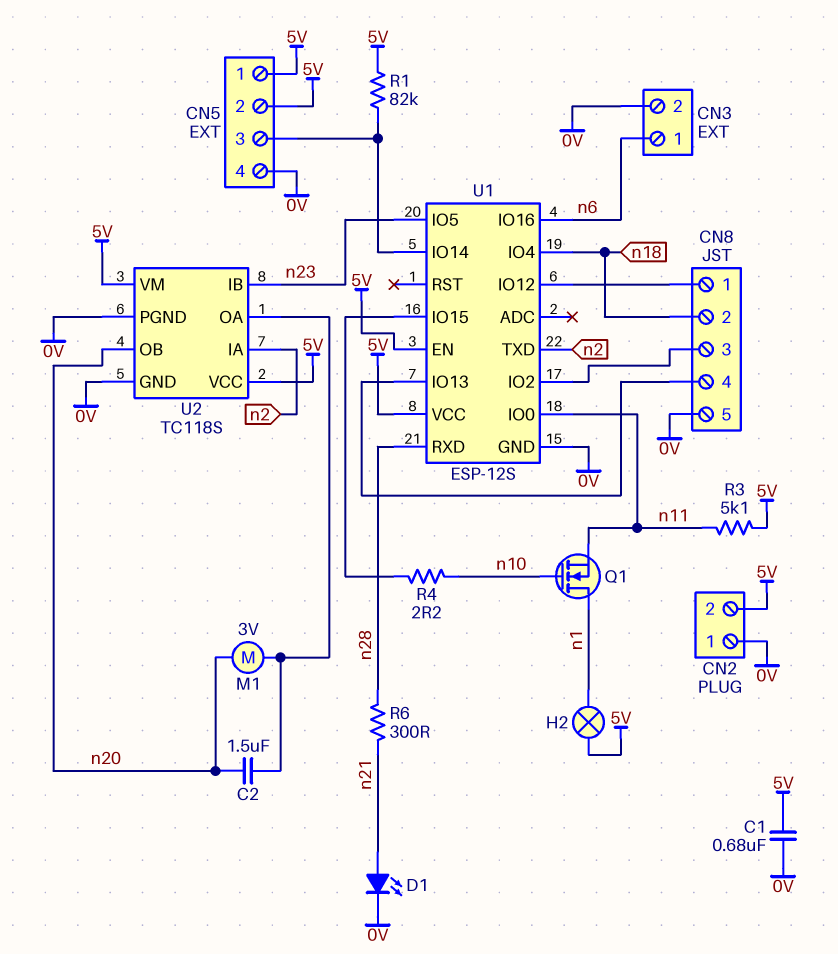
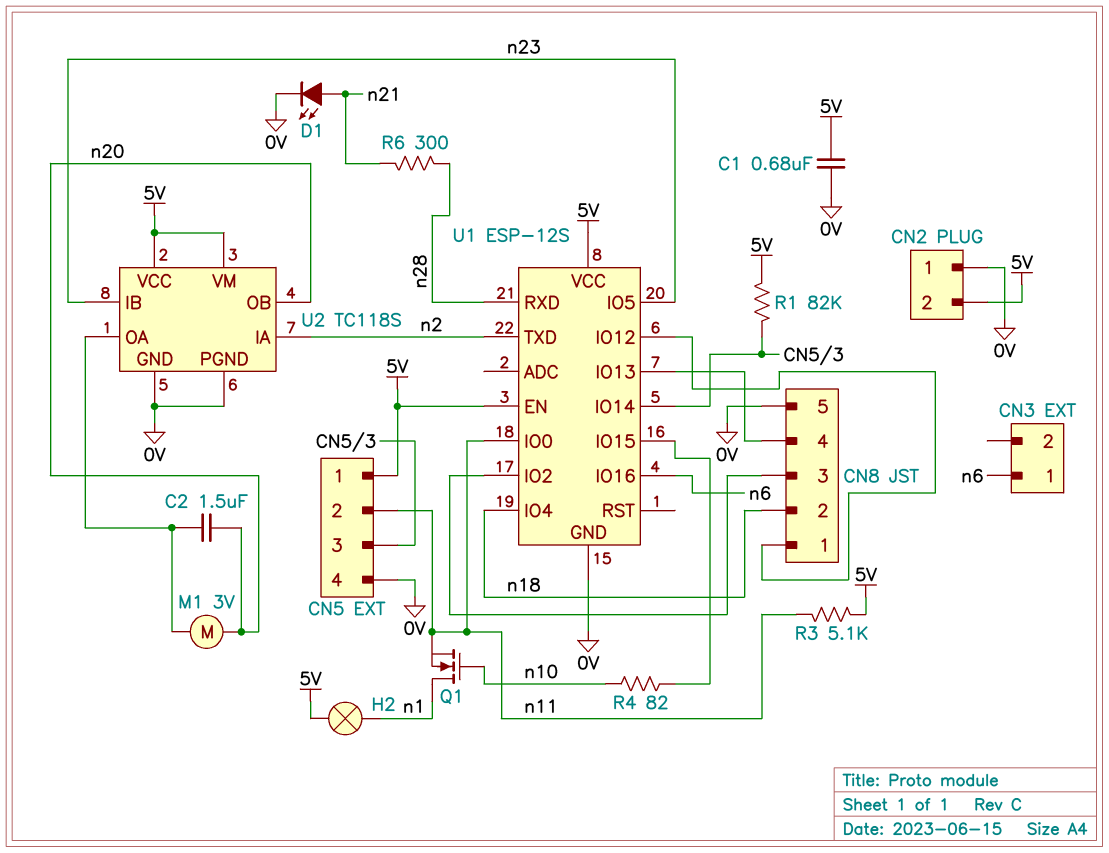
CN3 pin 2: 0V -> none
CN5 pin 2: 5V -> n11
R4: 2.2 (U1/IO15, n10) -> 82 (U1/IO15, n10)

